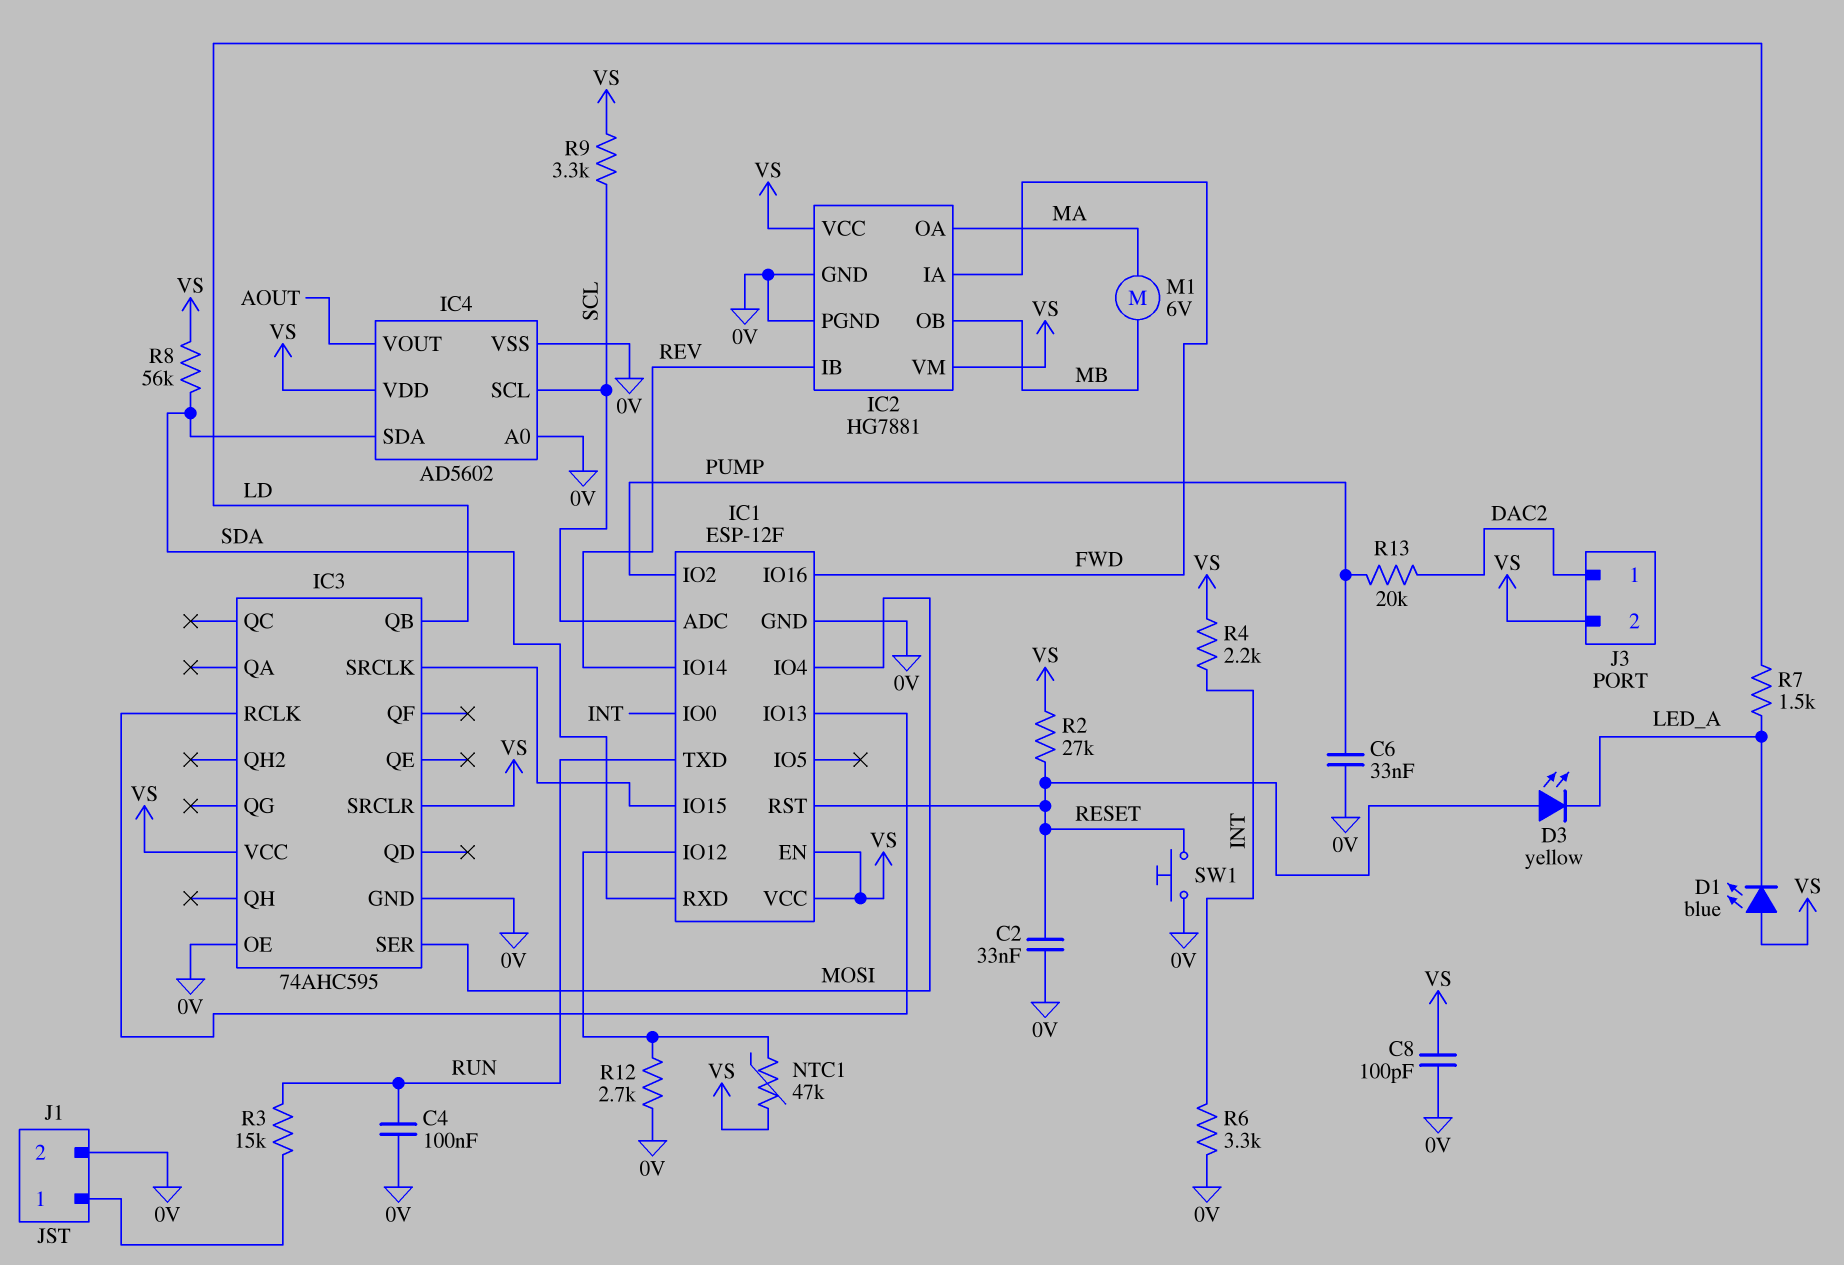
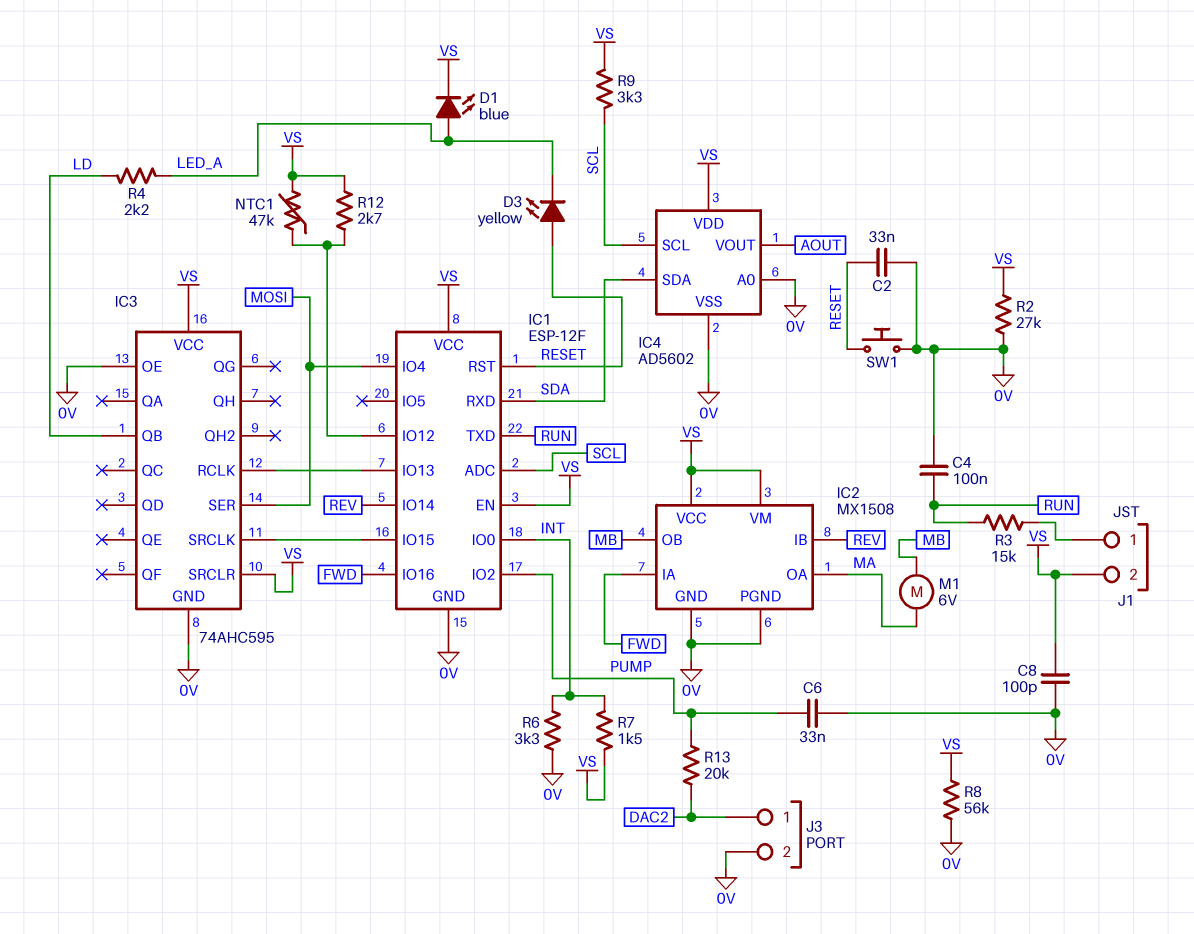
D1: LED blue (A VS, K LED_A) -> LED blue (A LED_A, K VS)
IC2: HG7881 -> MX1508
J1 pin 2: 0V -> VS
J3 pin 2: VS -> 0V
R2: 27k (RESET, VS) -> 27k (0V, VS)
R4: 2.2k (INT, VS) -> 2.2k (LD, LED_A)
R7: 1.5k (LD, LED_A) -> 1.5k (INT, VS)
R8: 56k (SDA, VS) -> 56k (0V, VS)
R12: 2.7k (0V, IC1/IO12) -> 2.7k (IC1/IO12, VS)

